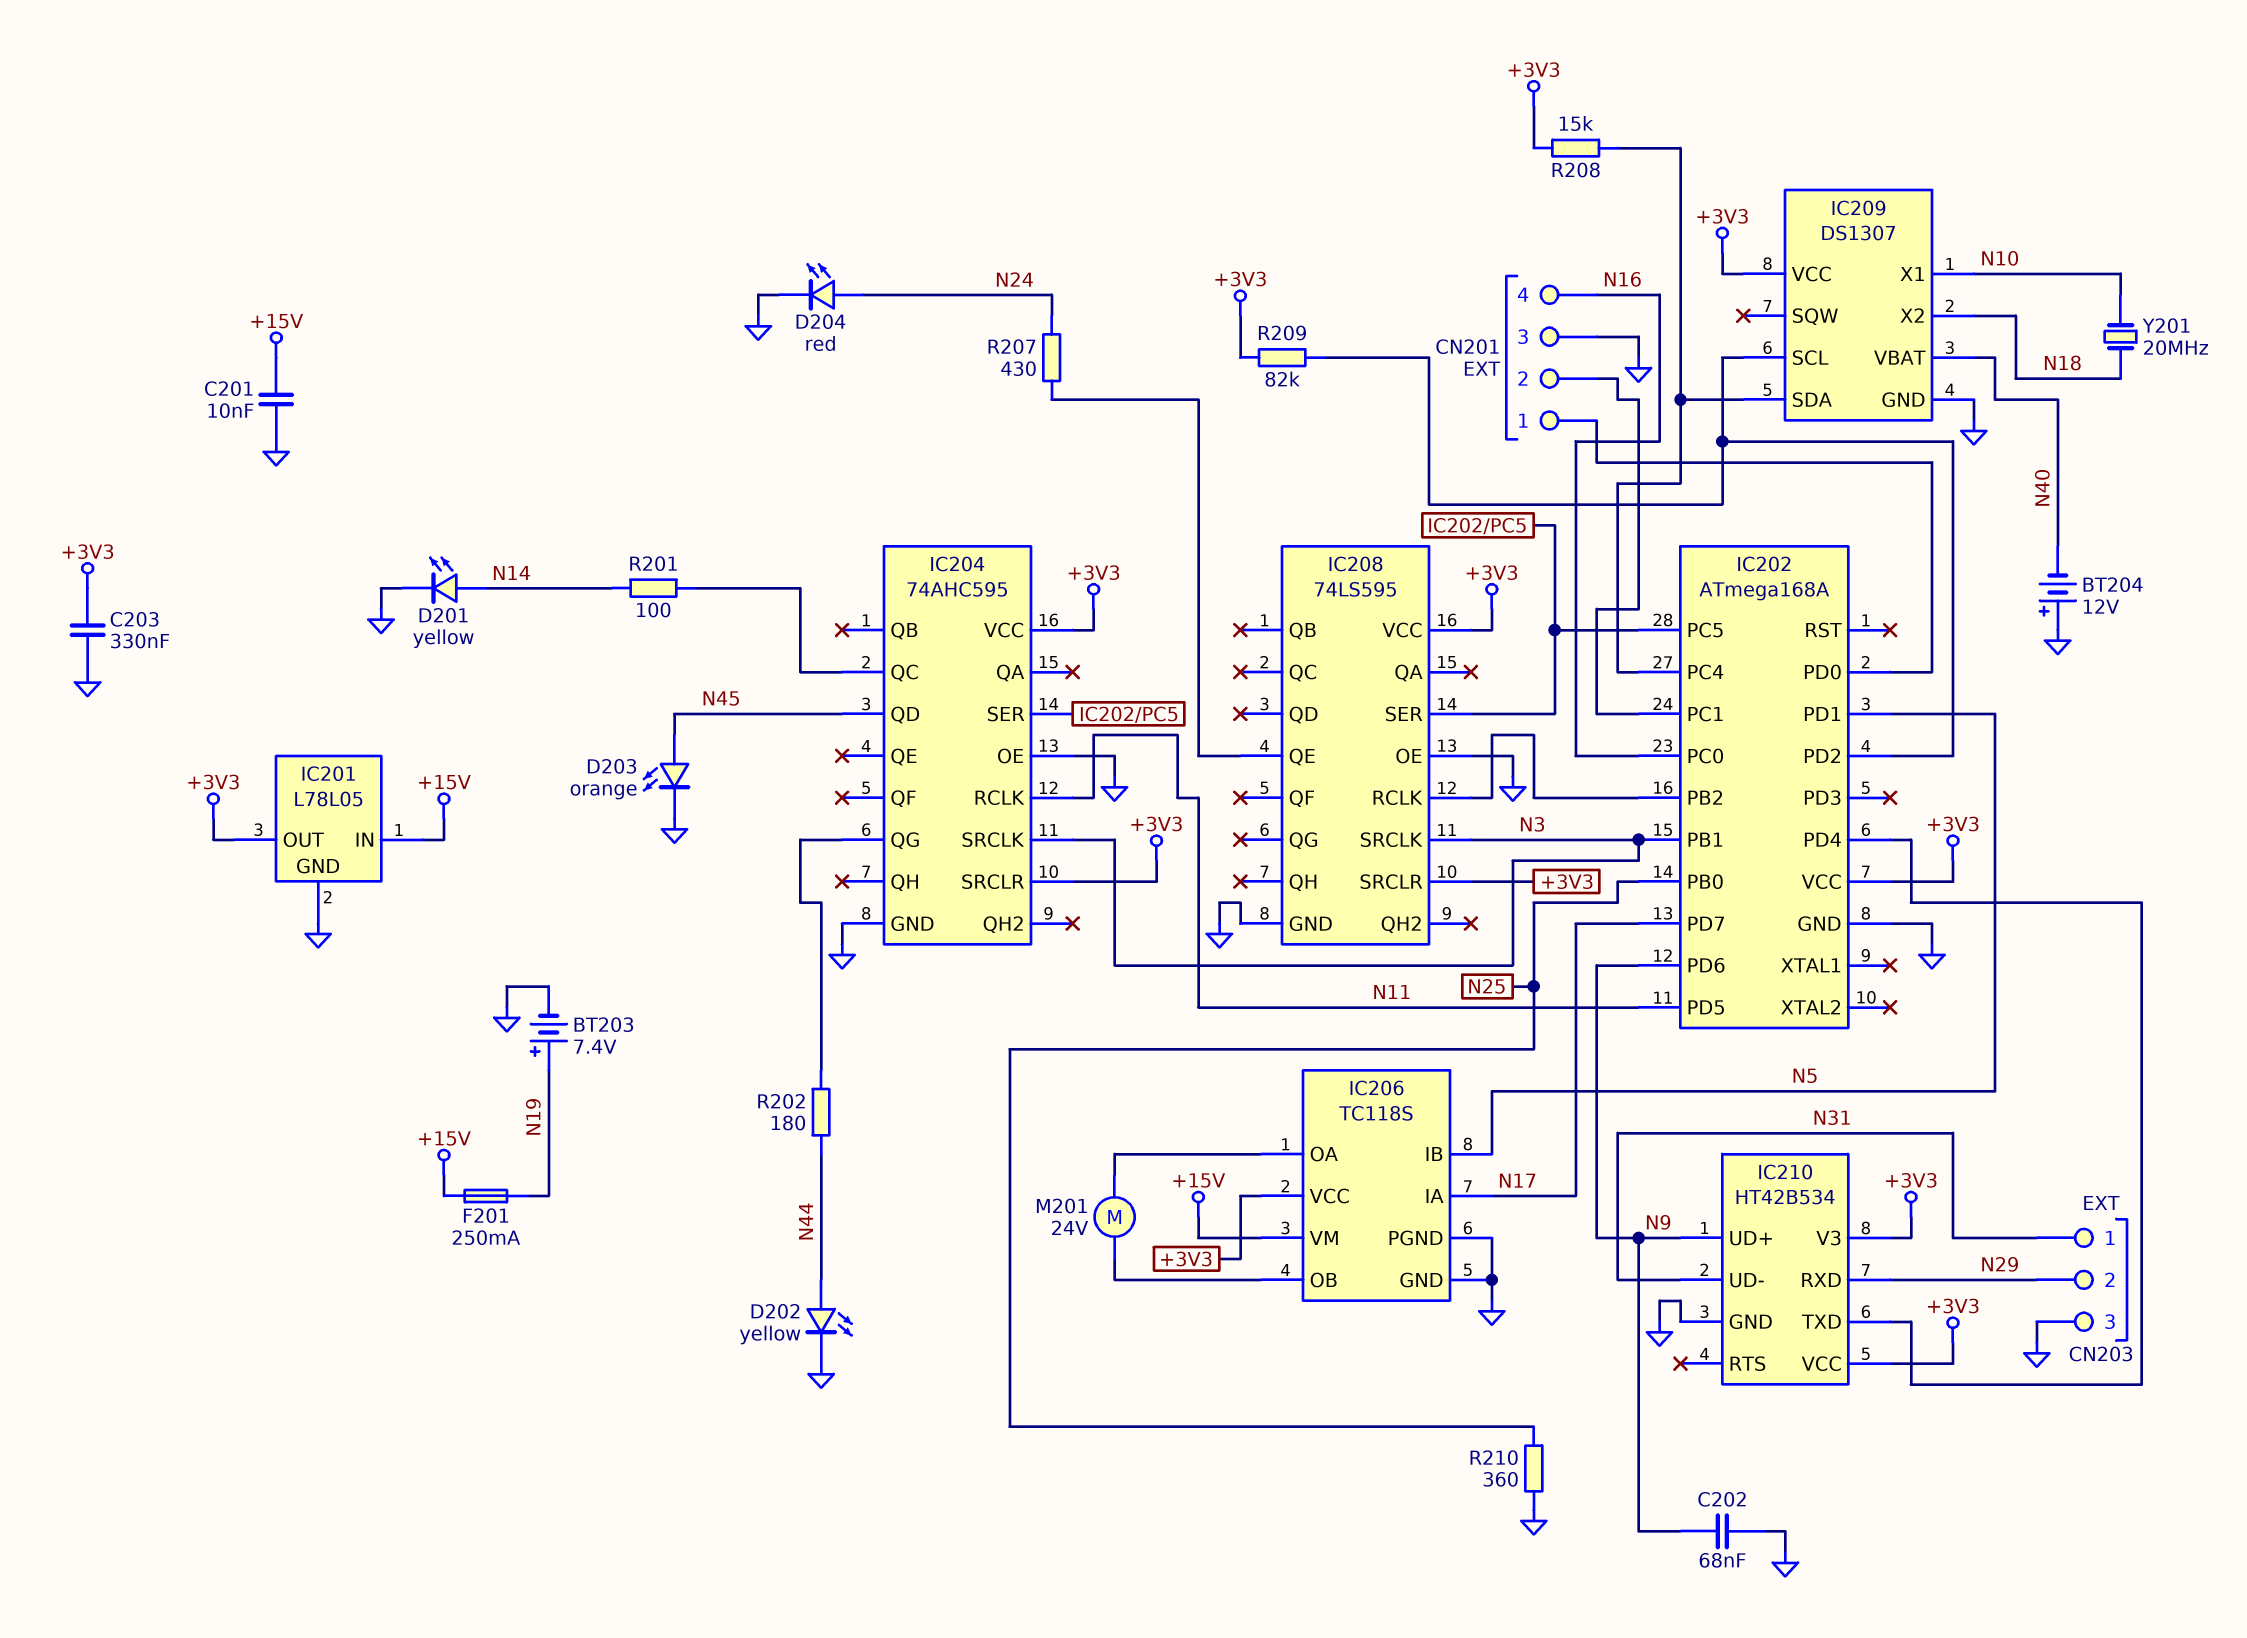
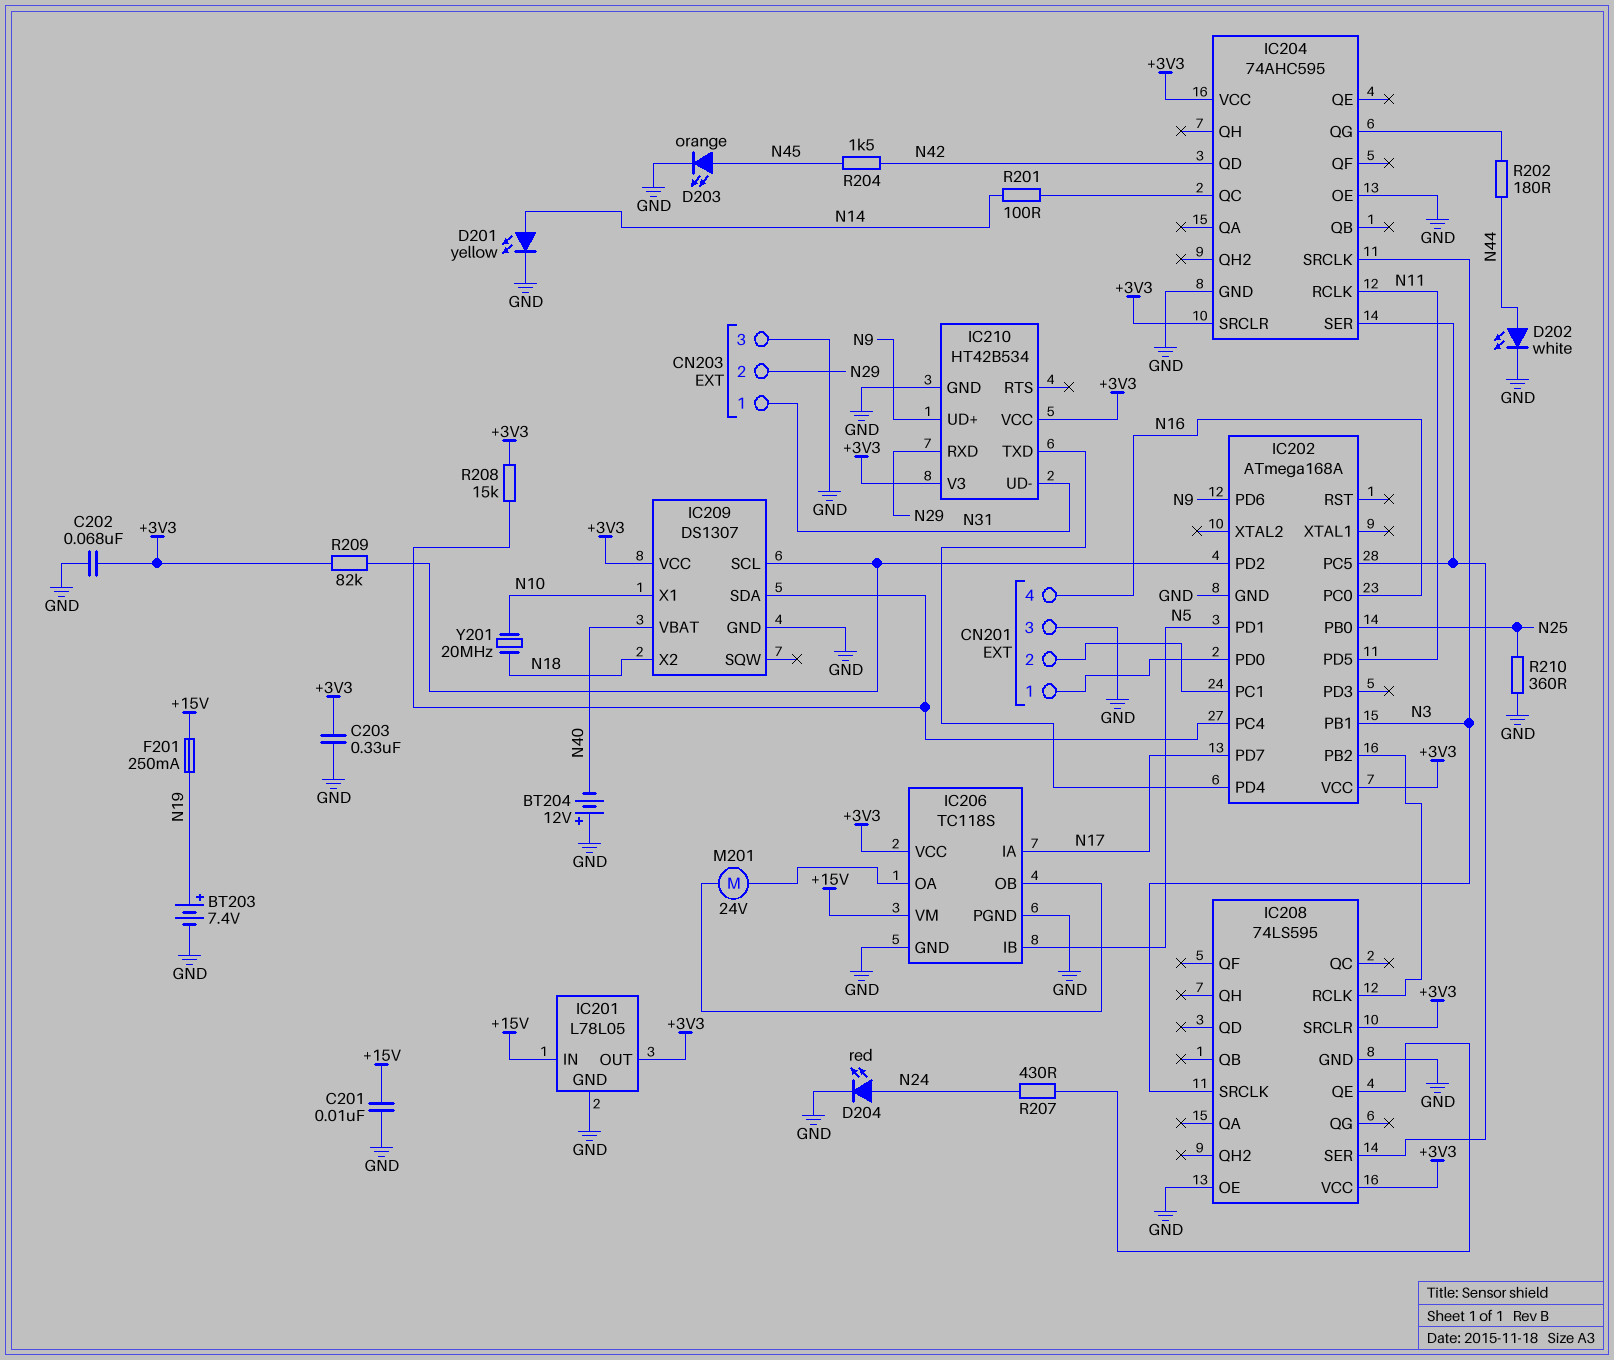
C202: 68nF (GND, N9) -> 68nF (+3V3, GND)
D202: LED yellow (A N44, K GND) -> LED white (A N44, K GND)
IC204 pin QD: N45 -> N42
R204: none -> 1.5k (N42, N45)

